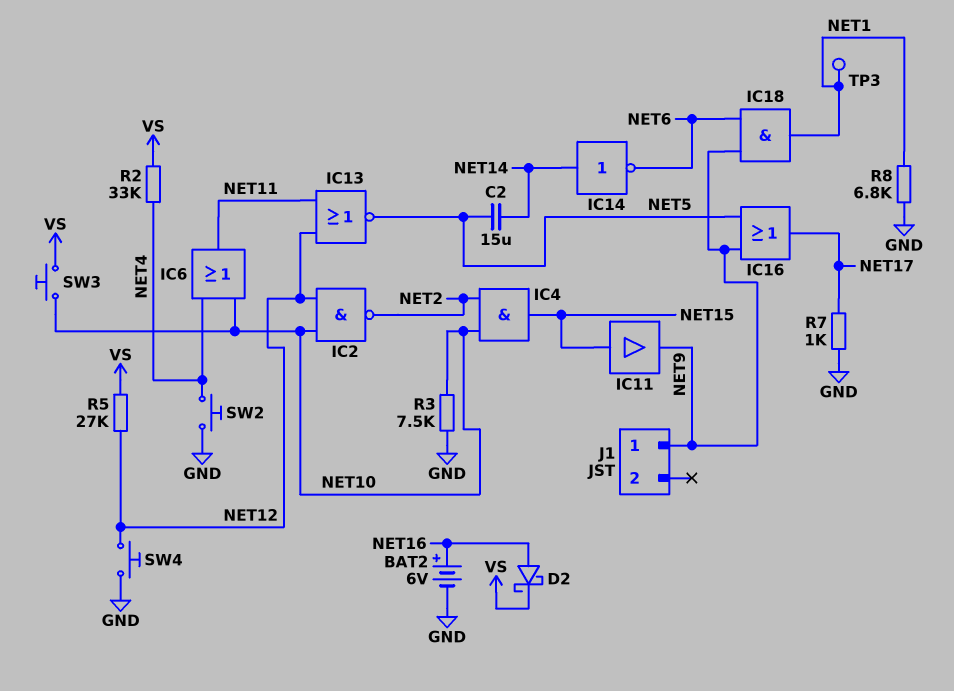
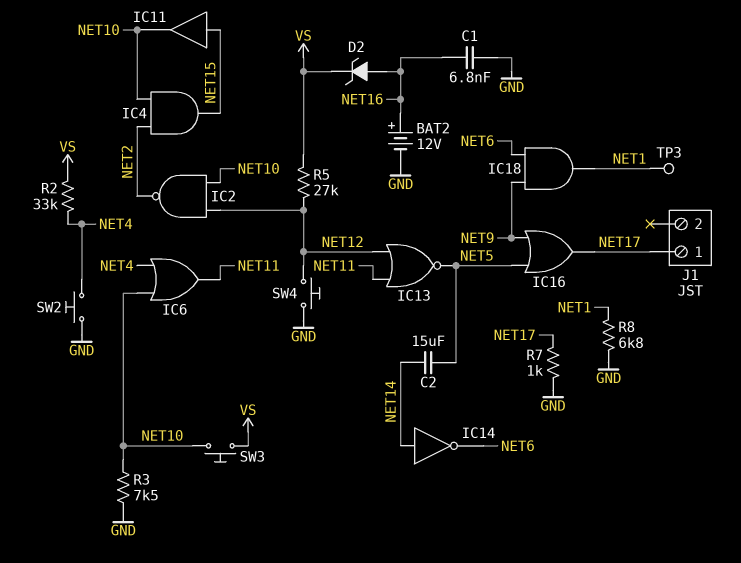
BAT2: 6V (plus NET16, minus GND) -> 12V (plus NET16, minus GND)
C1: none -> 6.8nF (GND, NET16)
D2: schottky (A NET16, K VS) -> zener (A NET16, K VS)
IC11: buffer (in NET15, out NET9) -> buffer (in NET15, out NET10)
J1 pin 1: NET9 -> NET17

